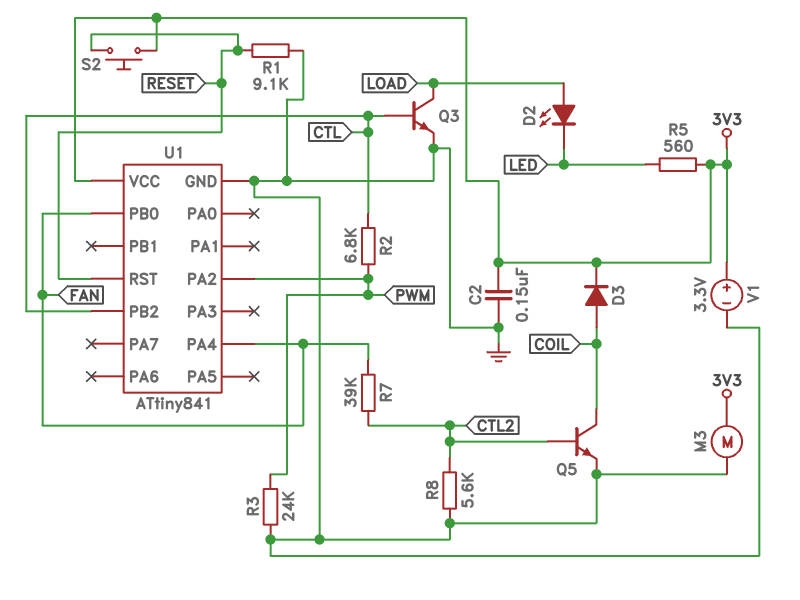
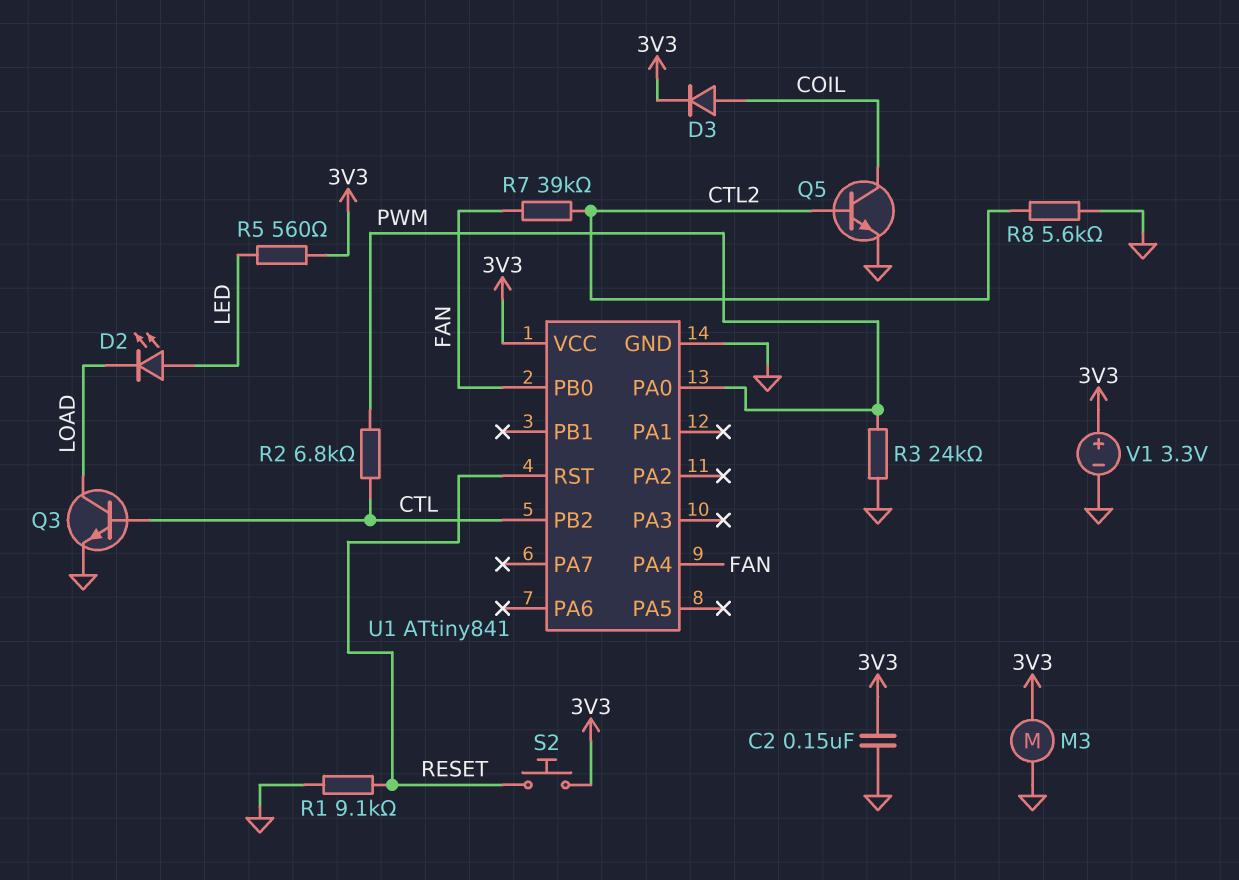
D2: LED (A LOAD, K LED) -> LED (A LED, K LOAD)
U1 pin PA0: none -> PWM
U1 pin PA2: PWM -> none

